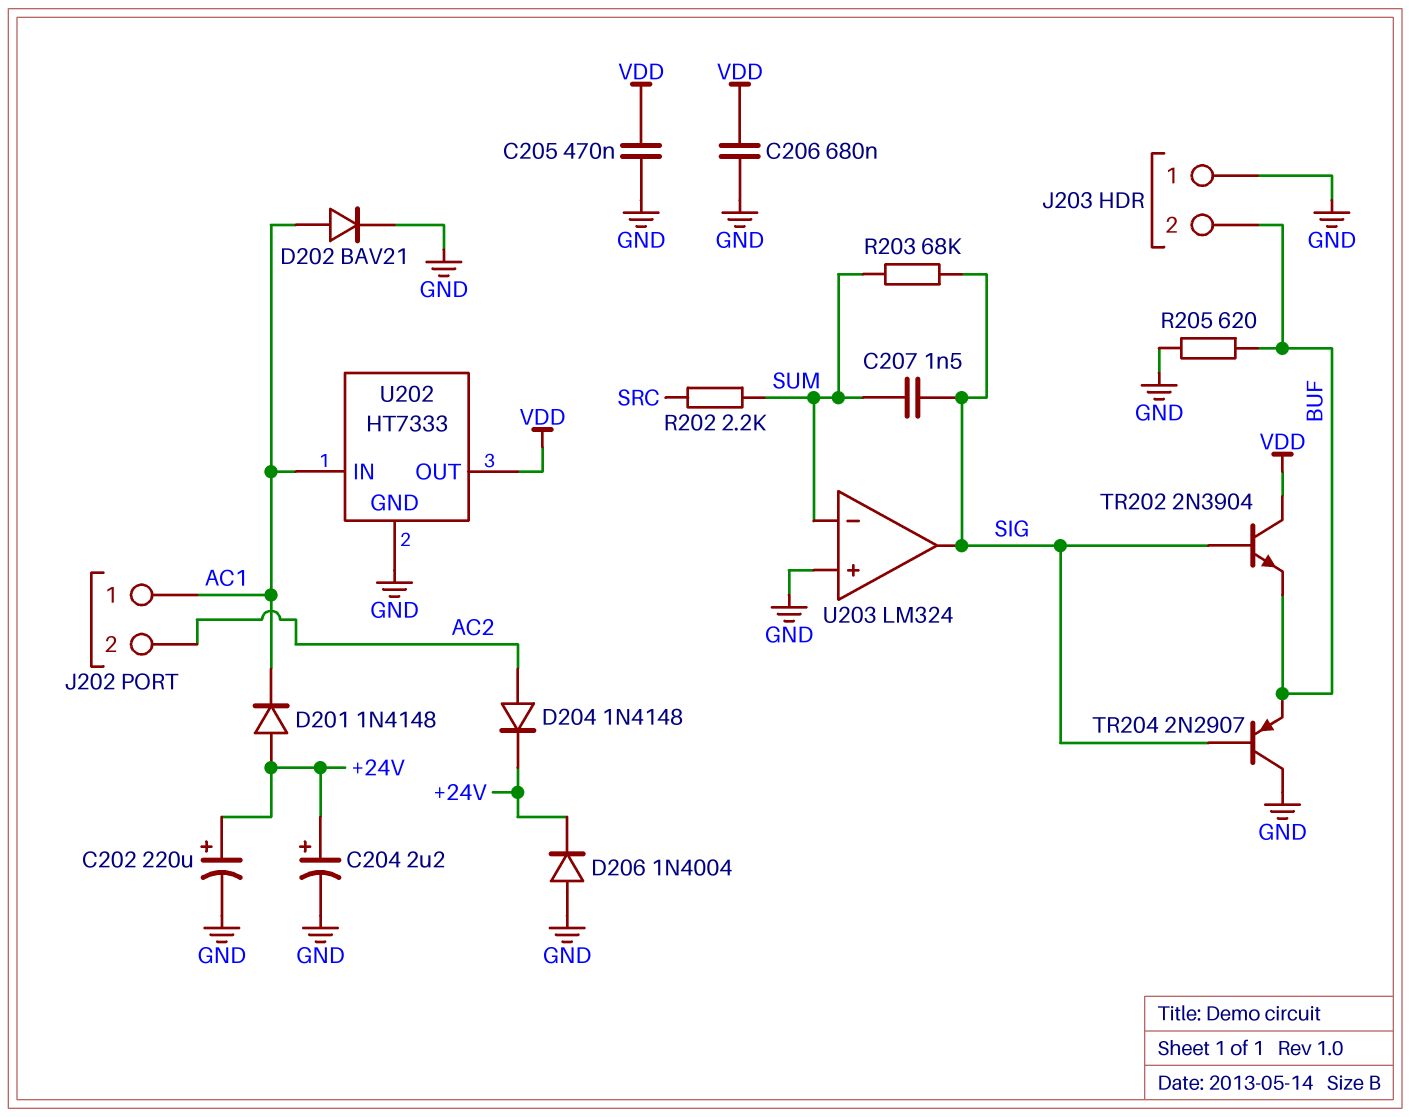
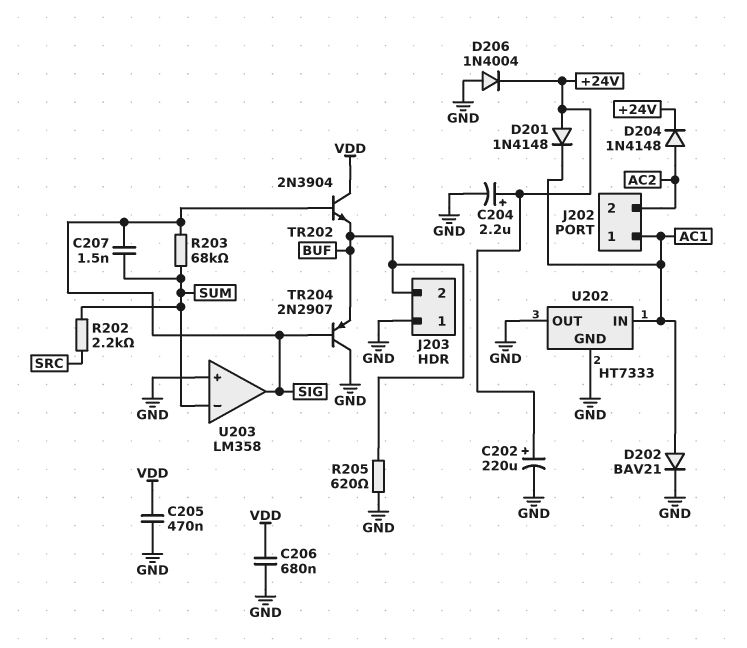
U202 pin OUT: VDD -> GND
U203: LM324 -> LM358

